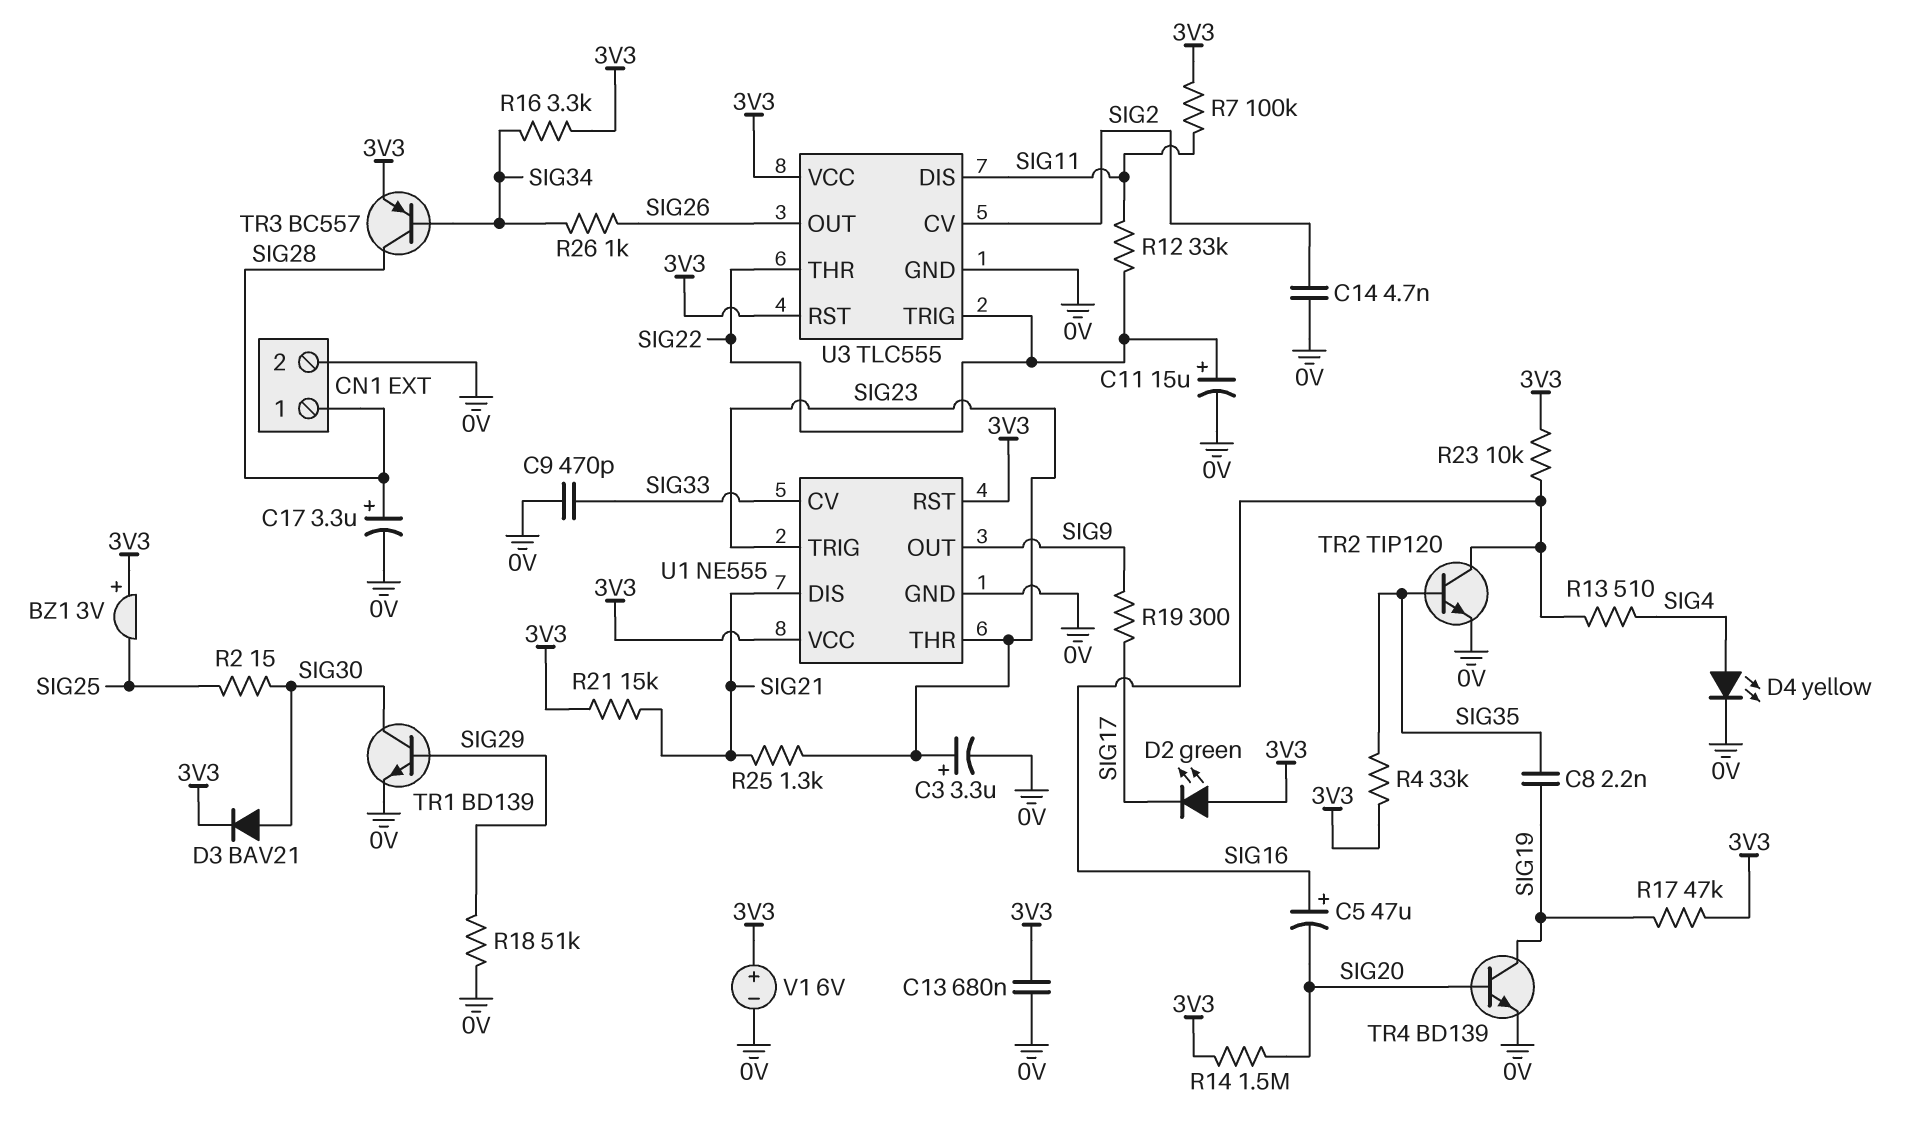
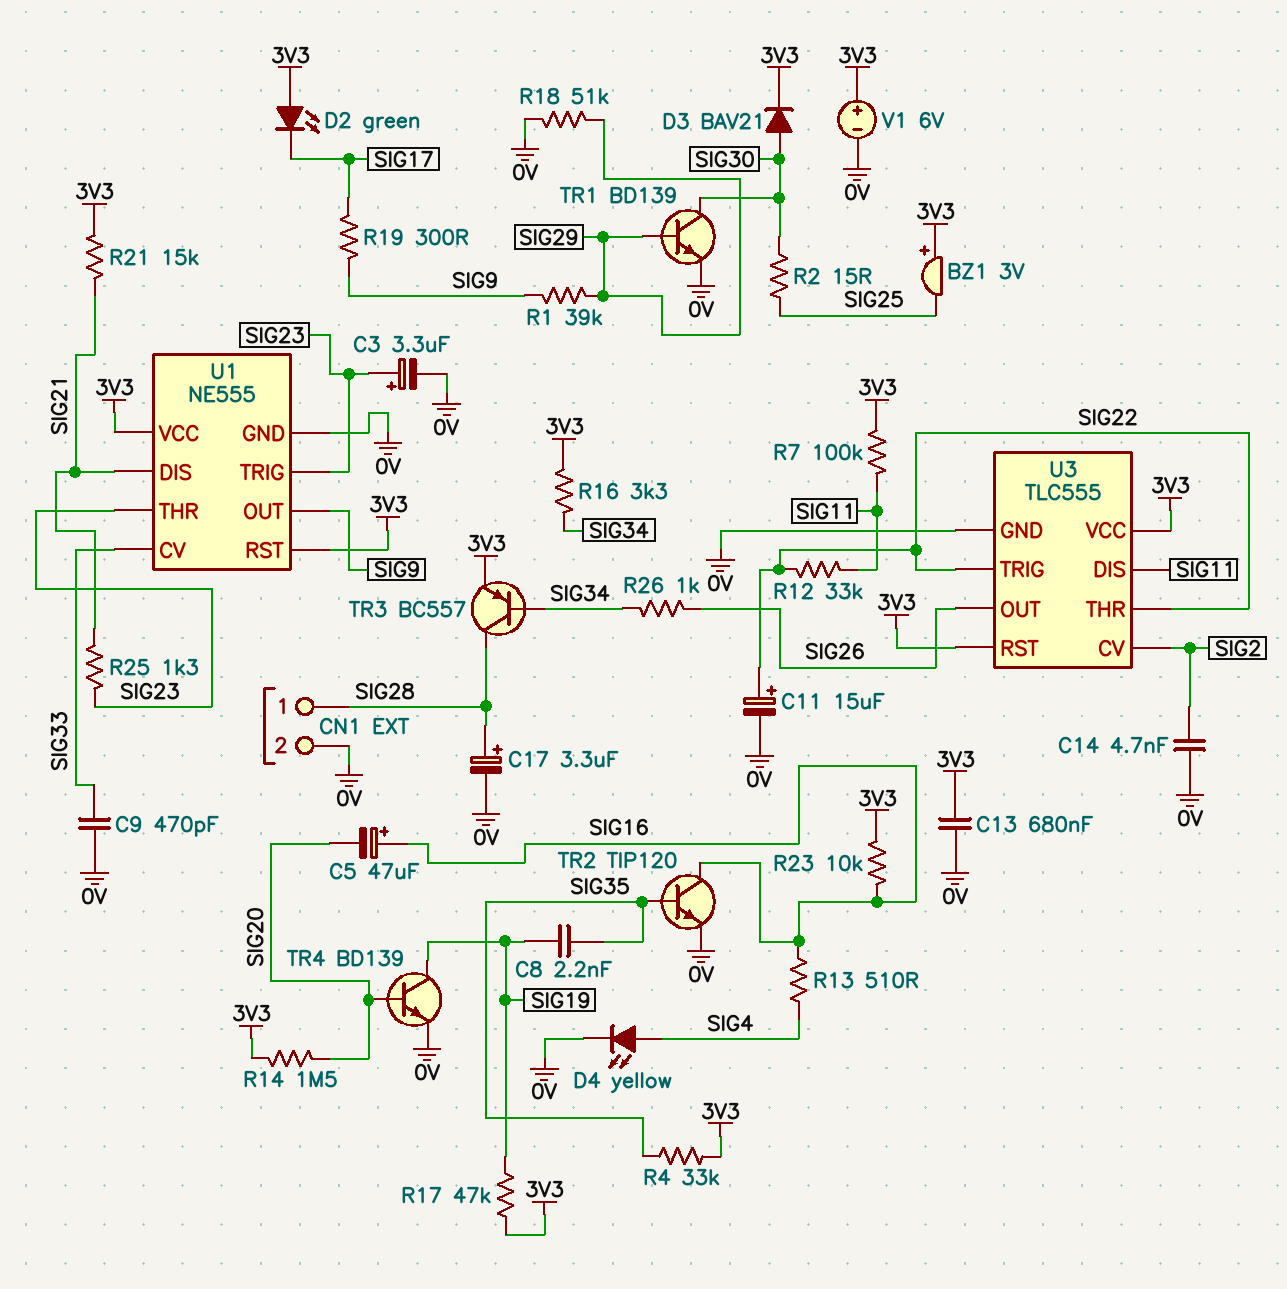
R1: none -> 39k (SIG9, SIG29)

